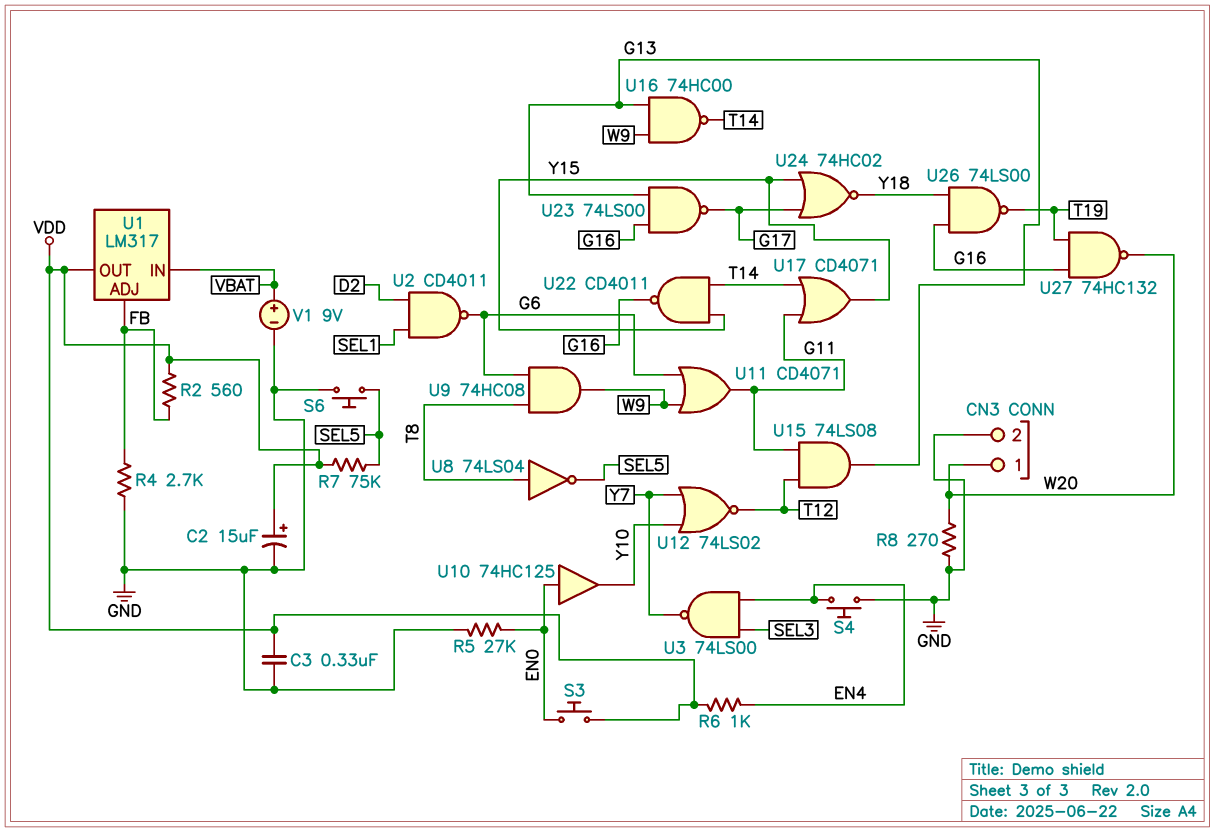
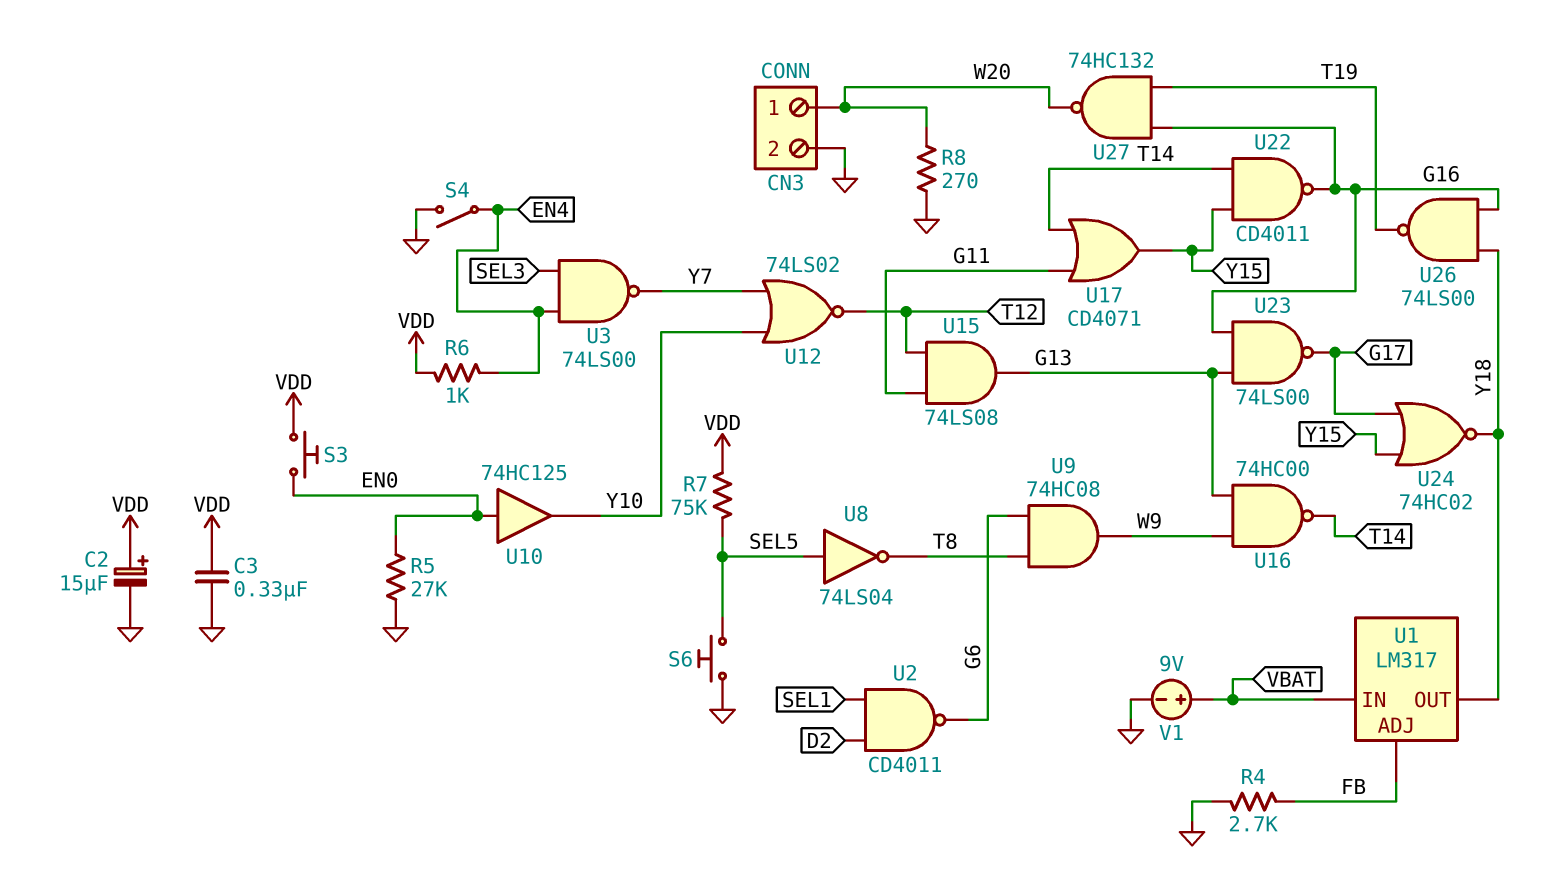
R2: 560 (FB, VDD) -> none
S4: button (EN4, GND) -> switch (EN4, GND)
U1 pin OUT: VDD -> Y18
U8: NOT 74LS04 (in T8, out SEL5) -> NOT 74LS04 (in SEL5, out T8)
U11: OR CD4071 (in G6, in W9, out G11) -> none

